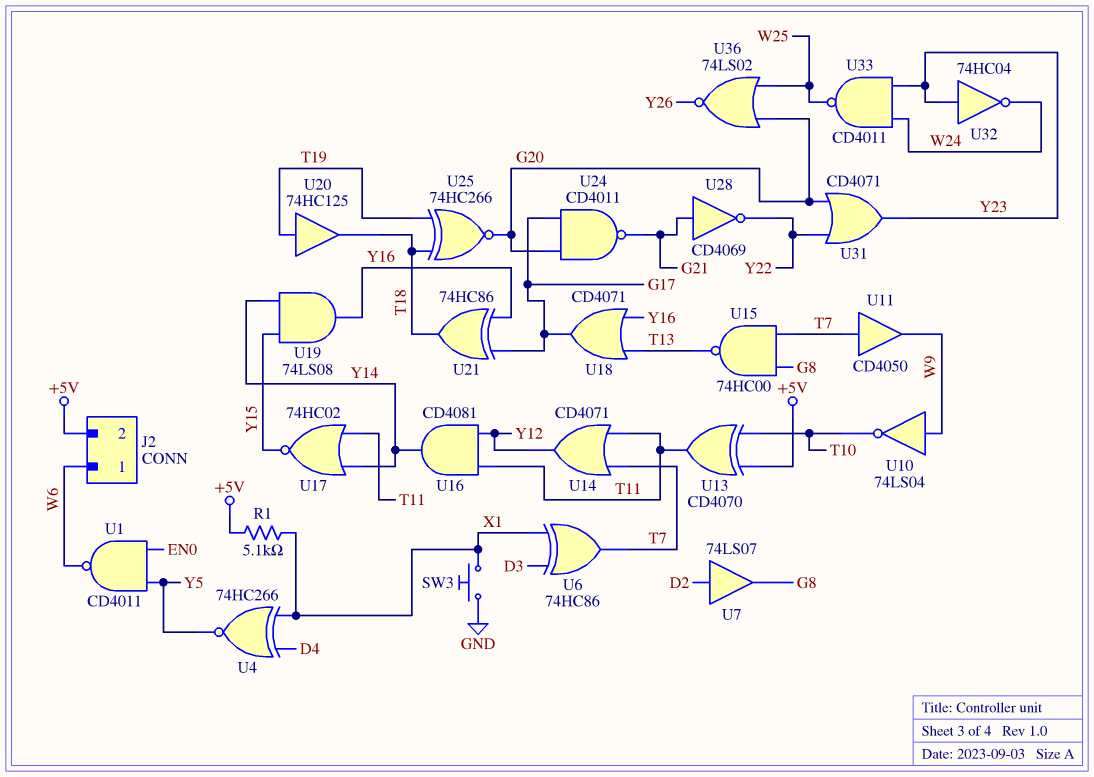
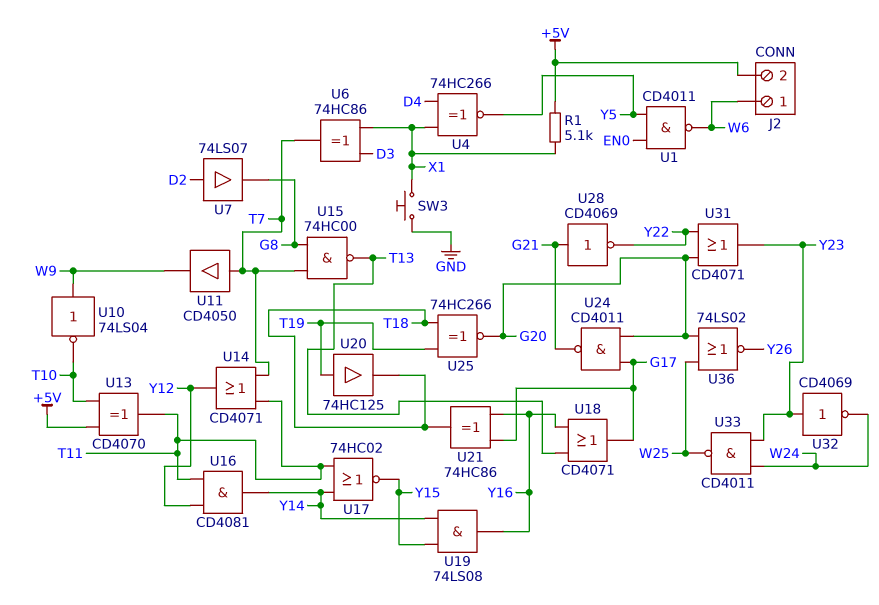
U32: NOT 74HC04 (in Y23, out W24) -> NOT CD4069 (in Y23, out W24)

